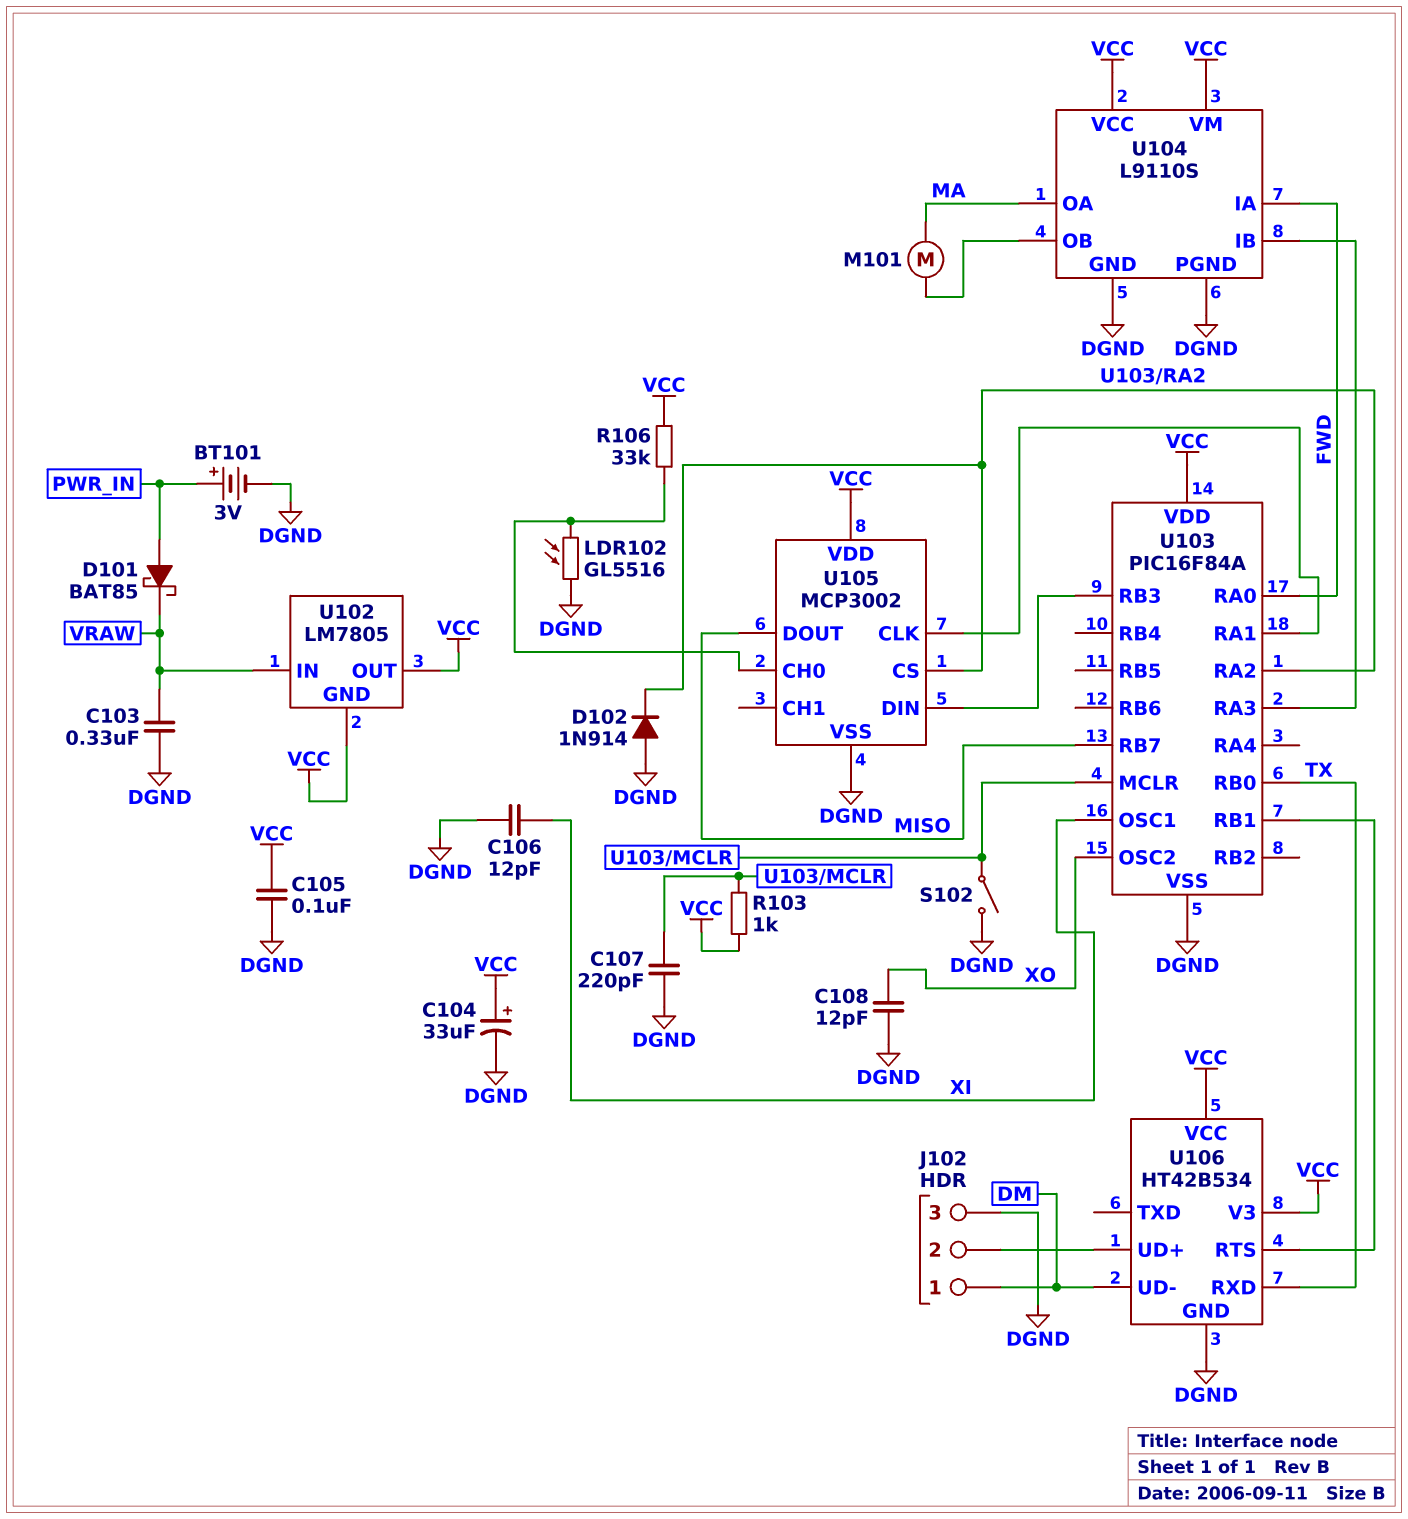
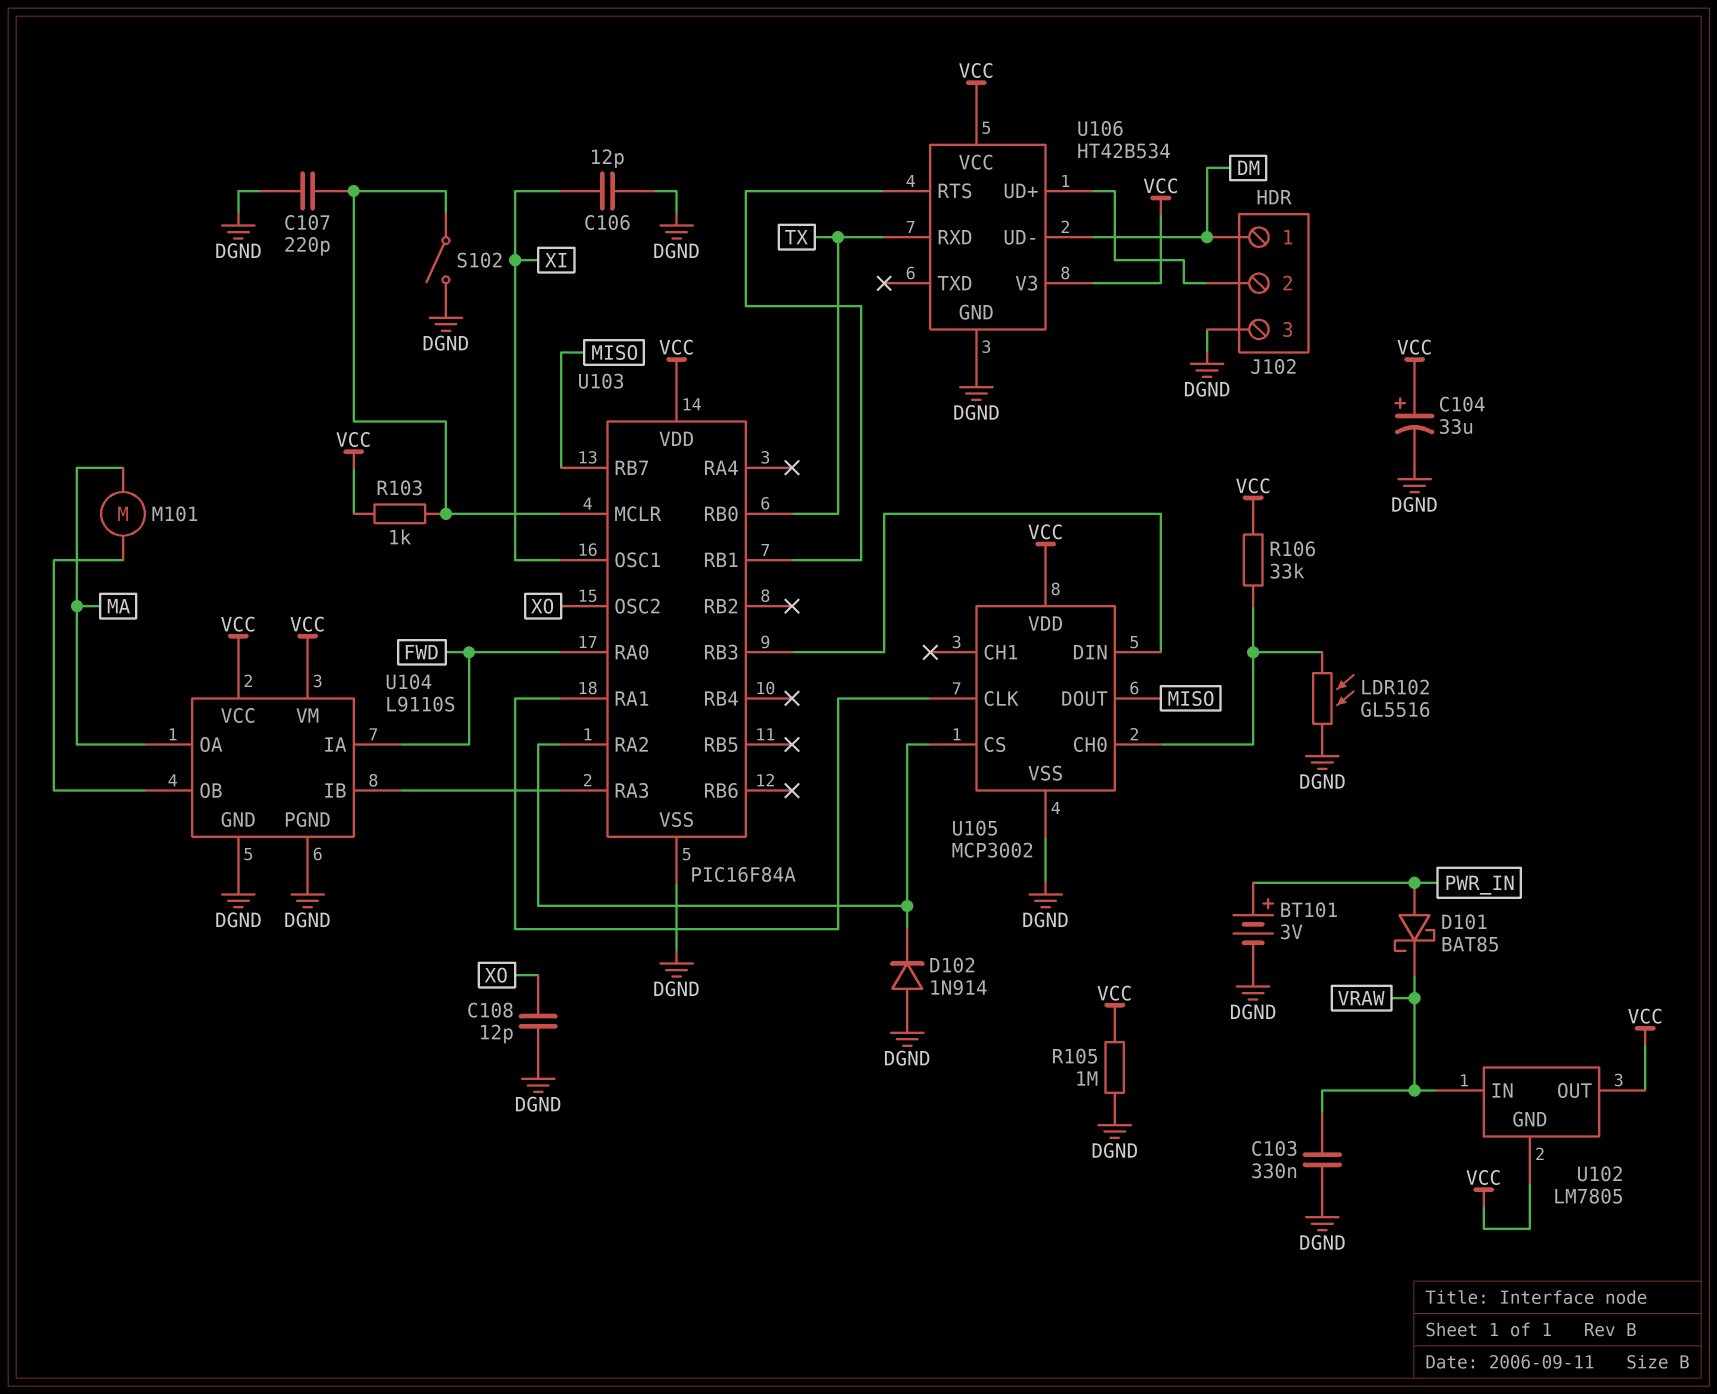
C105: 100nF (DGND, VCC) -> none
R105: none -> 1M (DGND, VCC)

